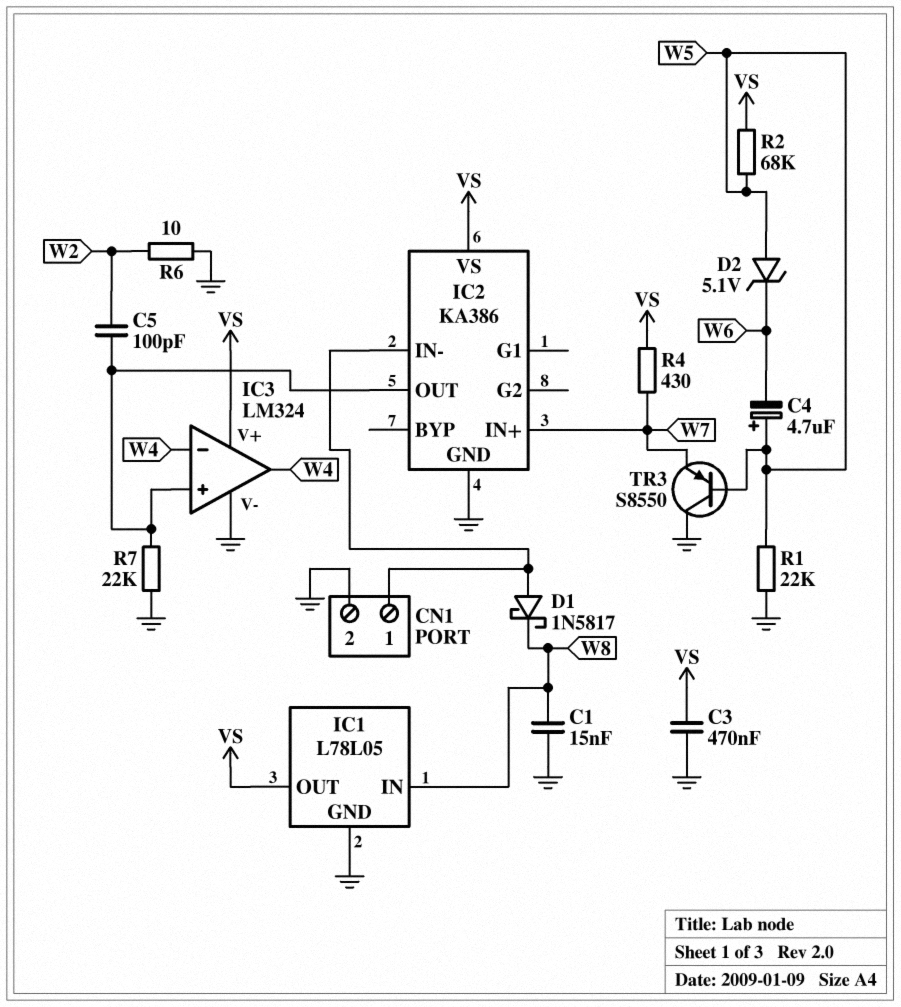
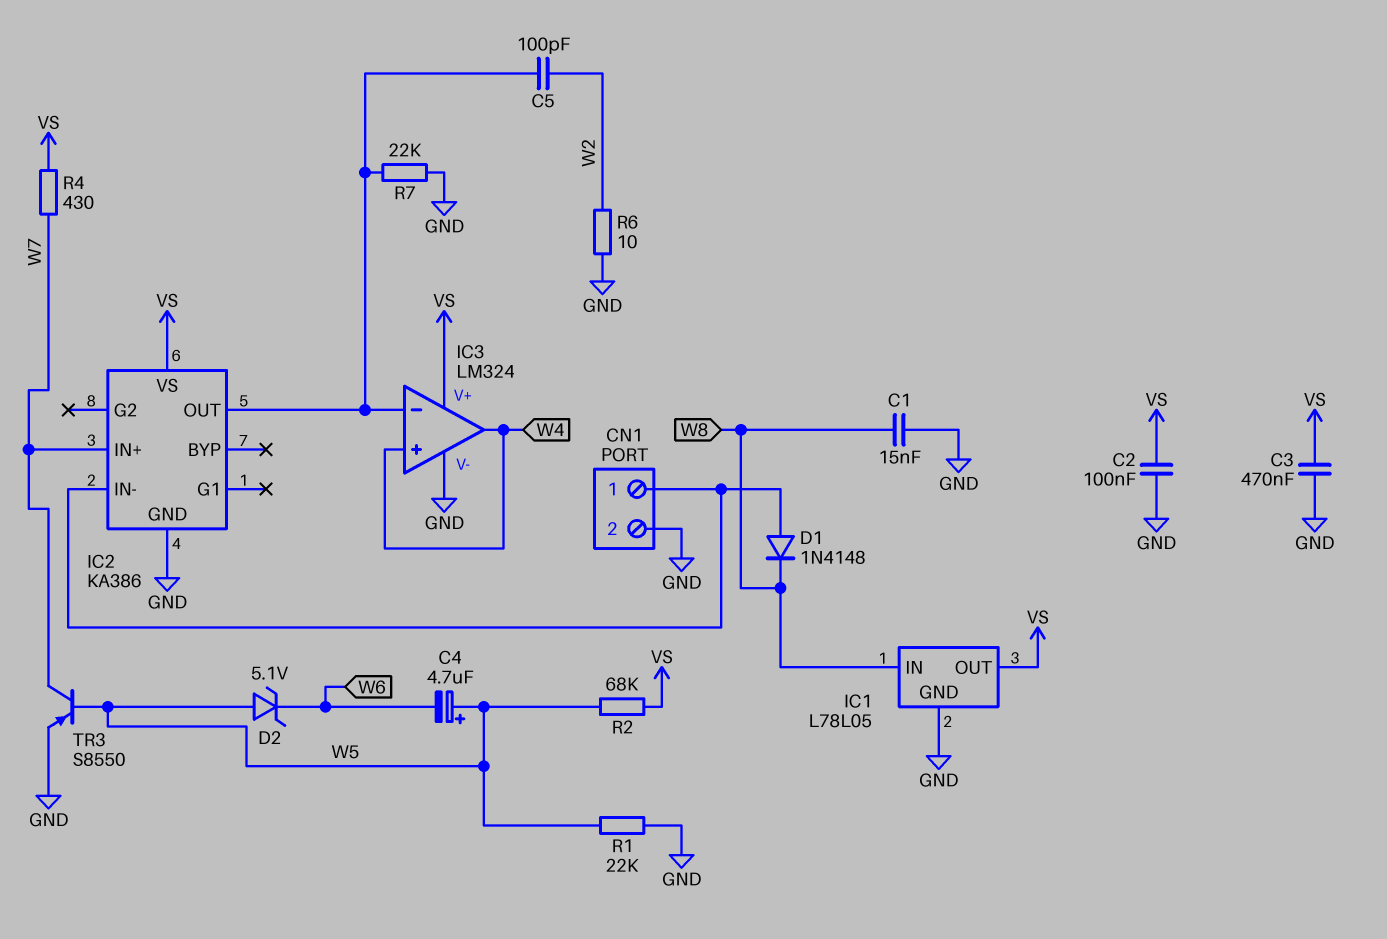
C2: none -> 100nF (GND, VS)
D1: schottky 1N5817 (A CN1/1, K W8) -> diode 1N4148 (A CN1/1, K W8)
IC3 pin in+: IC2/OUT -> W4
IC3 pin in-: W4 -> IC2/OUT
TR3: PNP S8550 (B W5, C GND, E W7) -> PNP S8550 (B W5, C W7, E GND)

